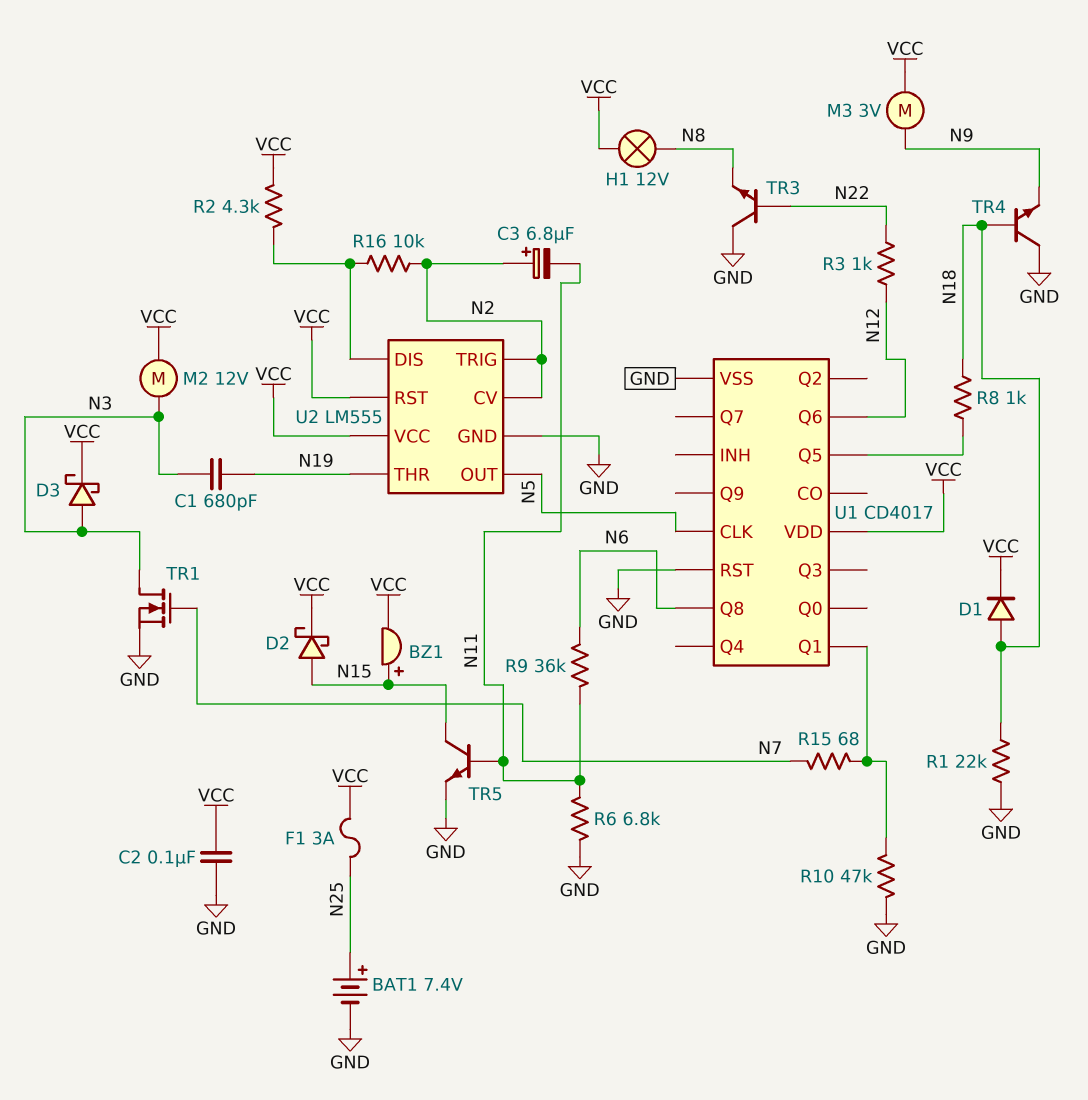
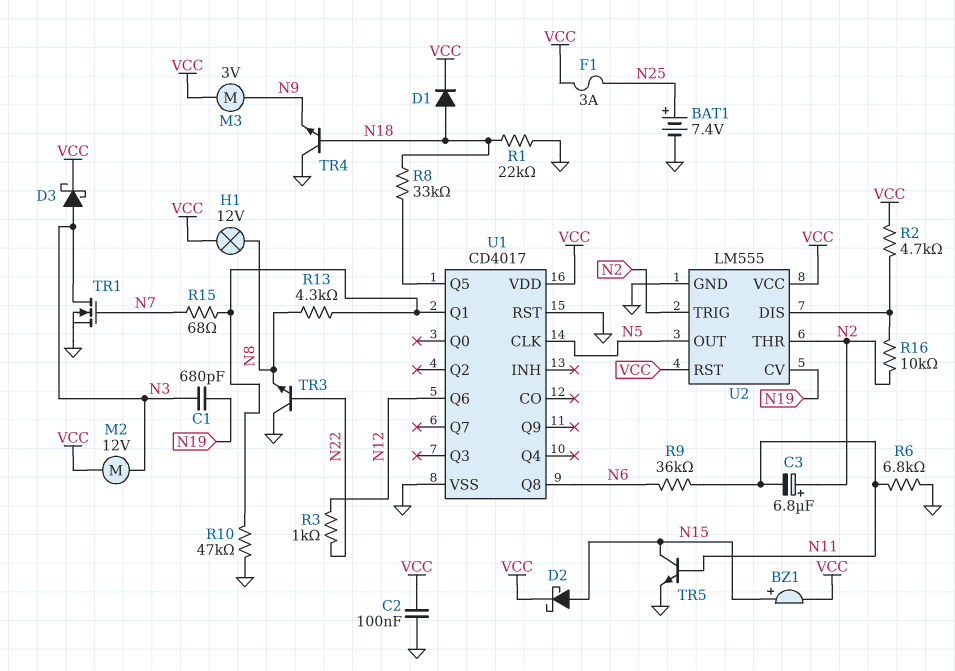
R2: 4.3k (U2/DIS, VCC) -> 4.7k (U2/DIS, VCC)
R8: 1k (N18, U1/Q5) -> 33k (N18, U1/Q5)
R13: none -> 4.3k (N8, U1/Q1)
U2 pin CV: N2 -> N19
U2 pin THR: N19 -> N2

